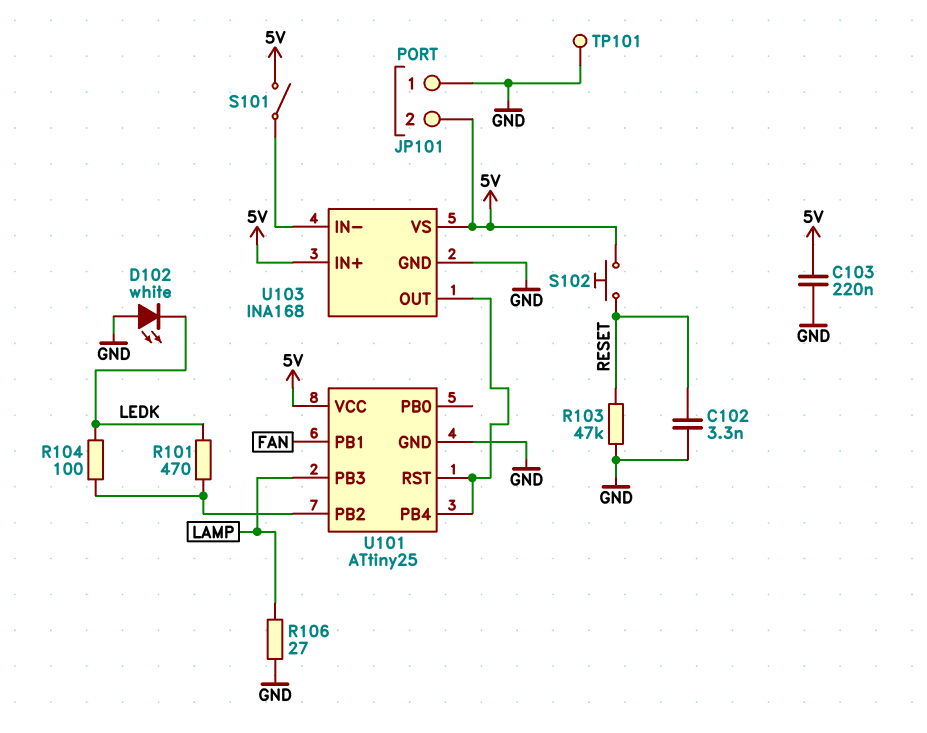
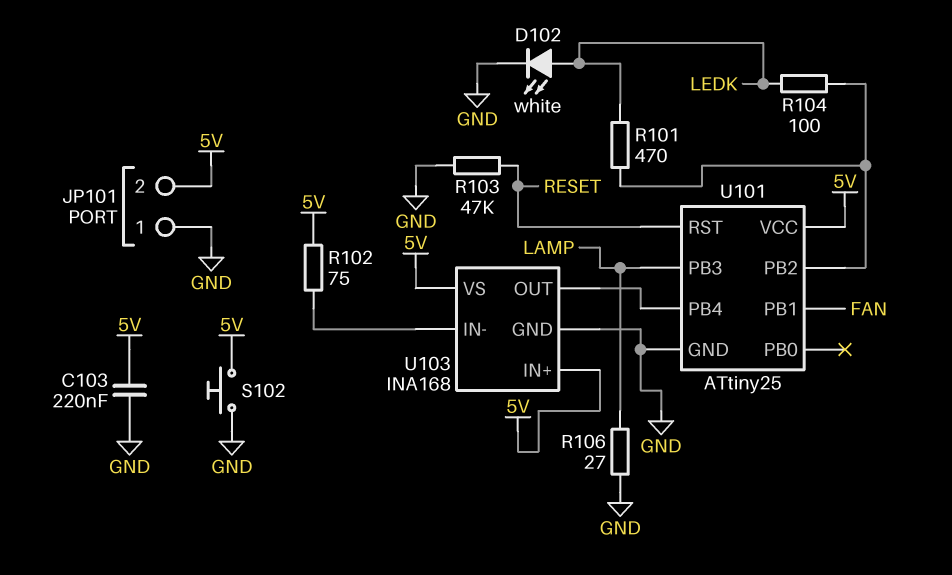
C102: 3.3nF (GND, RESET) -> none
D102: LED white (A GND, K LEDK) -> LED white (A LEDK, K GND)
R102: none -> 75 (5V, U103/IN-)
S101: switch (5V, U103/IN-) -> none
S102: button (5V, RESET) -> button (5V, GND)
TP101: test point (GND) -> none
U101 pin RST: U101/PB4 -> RESET

